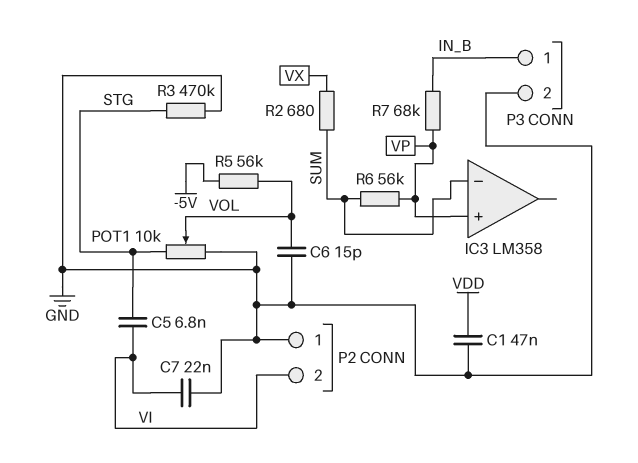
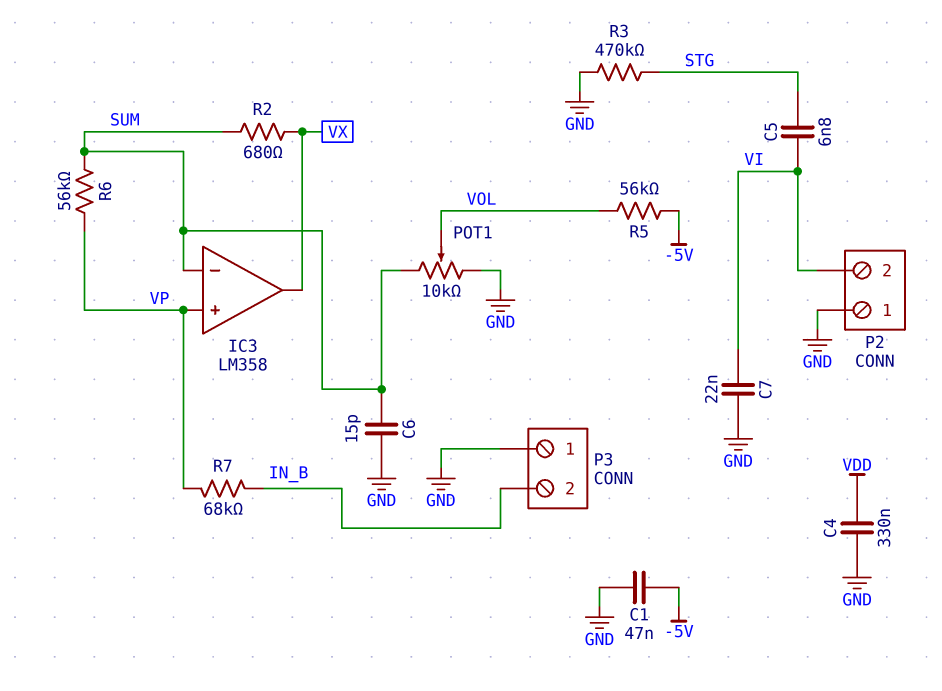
C1: 47nF (GND, VDD) -> 47nF (-5V, GND)
C4: none -> 330nF (GND, VDD)
C6: 15pF (GND, VOL) -> 15pF (GND, SUM)
IC3 pin out: none -> VX
P3 pin 1: IN_B -> GND
P3 pin 2: GND -> IN_B
POT1: 10k (GND, STG, wiper VOL) -> 10k (GND, SUM, wiper VOL)

